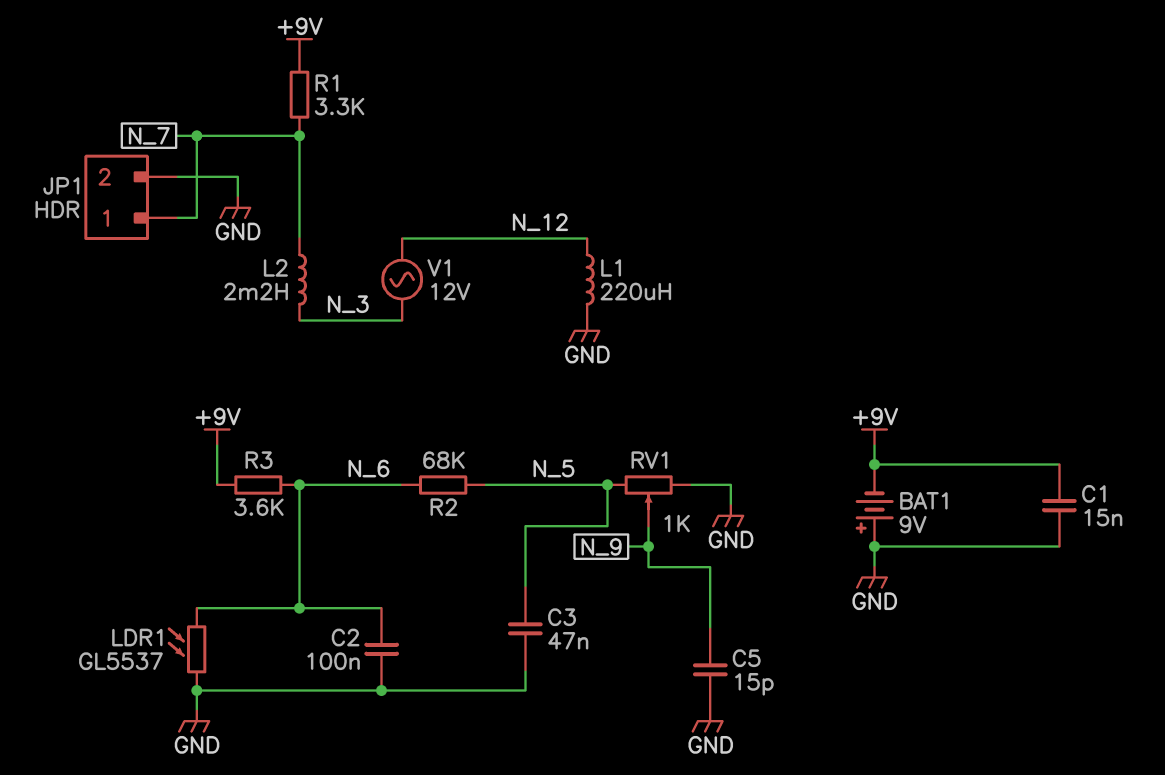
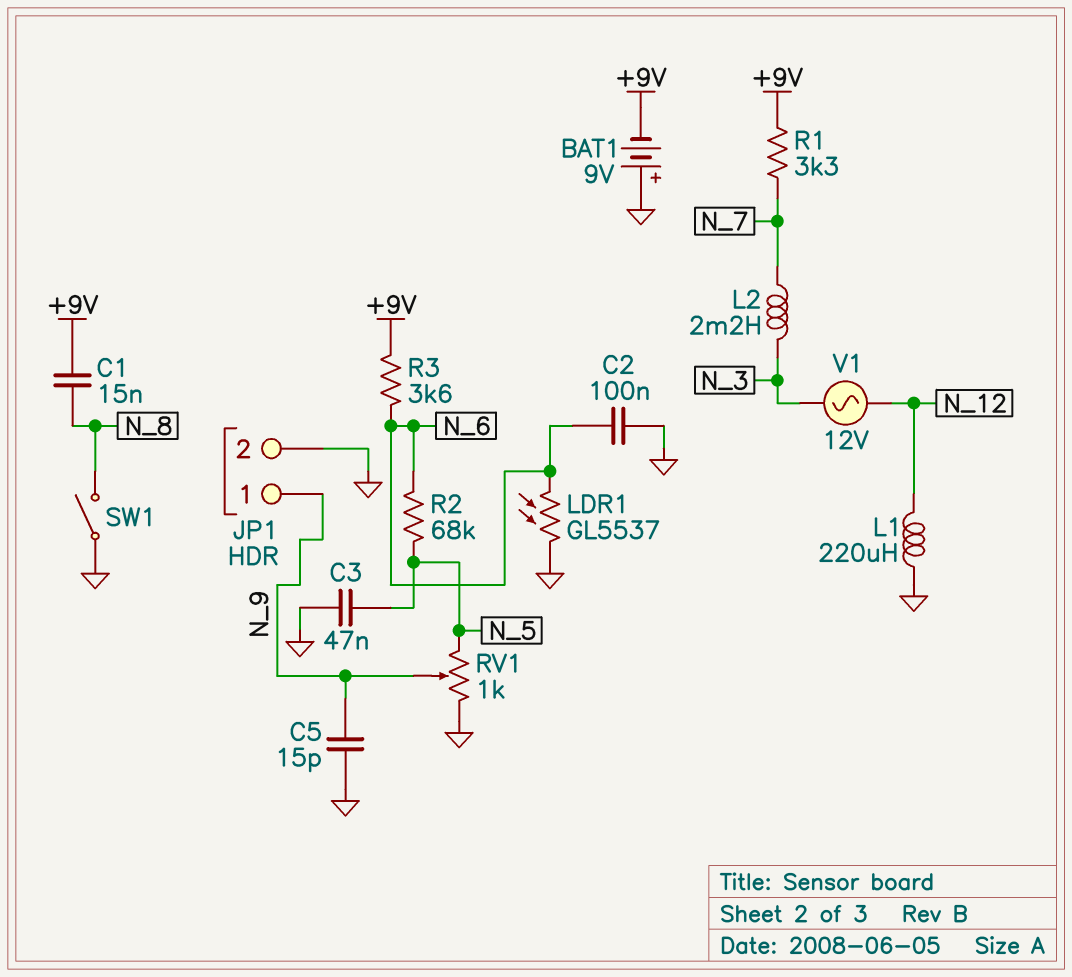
C1: 15nF (+9V, GND) -> 15nF (+9V, N_8)
JP1 pin 1: N_7 -> N_9
SW1: none -> switch (GND, N_8)

